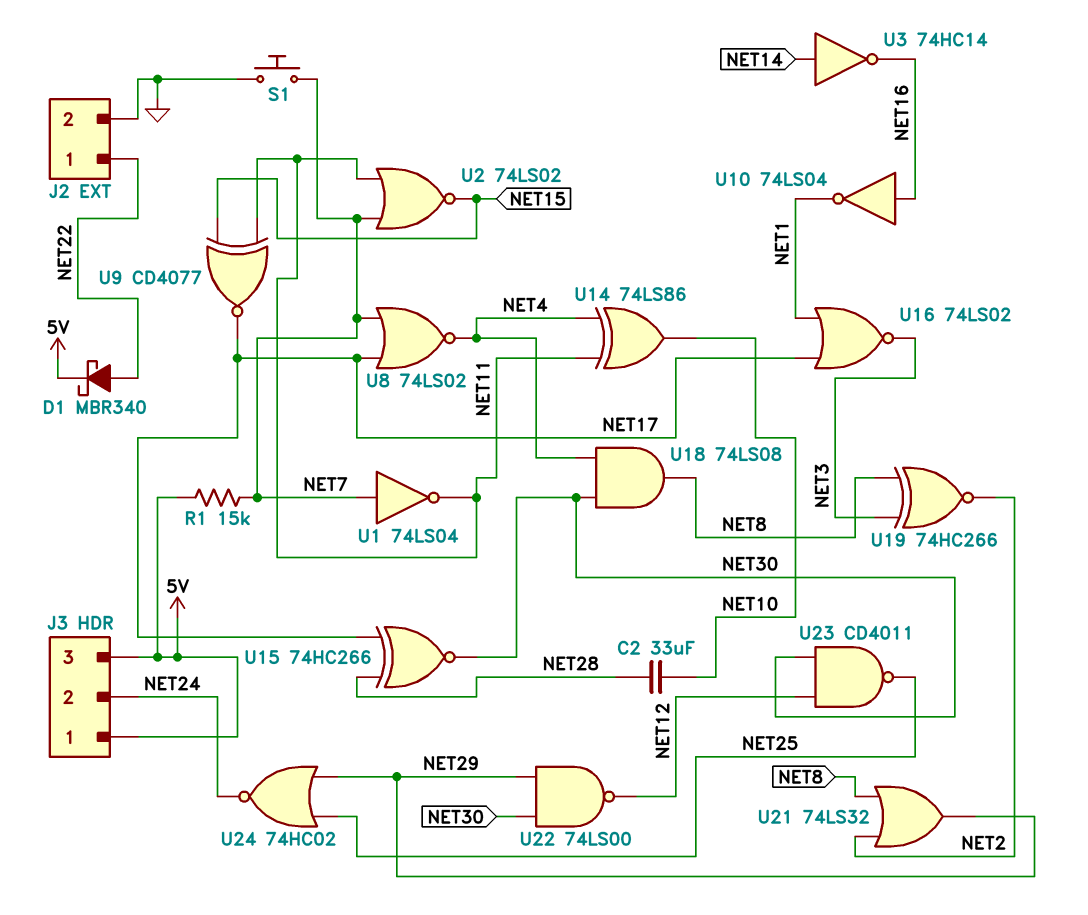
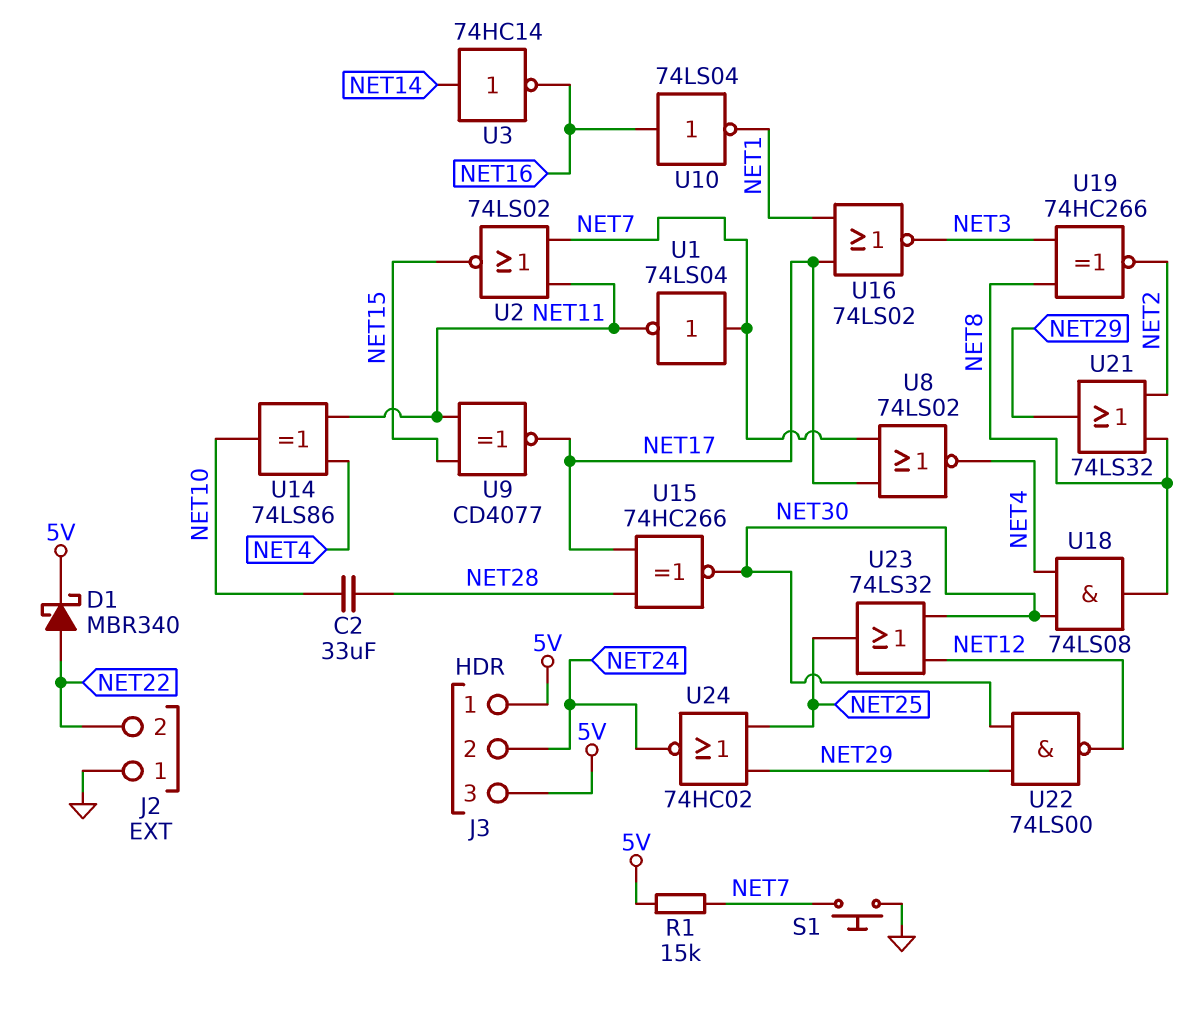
J2 pin 1: NET22 -> GND
J2 pin 2: GND -> NET22
U23: NAND CD4011 (in NET12, in NET30, out NET25) -> OR 74LS32 (in NET12, in NET30, out NET25)

